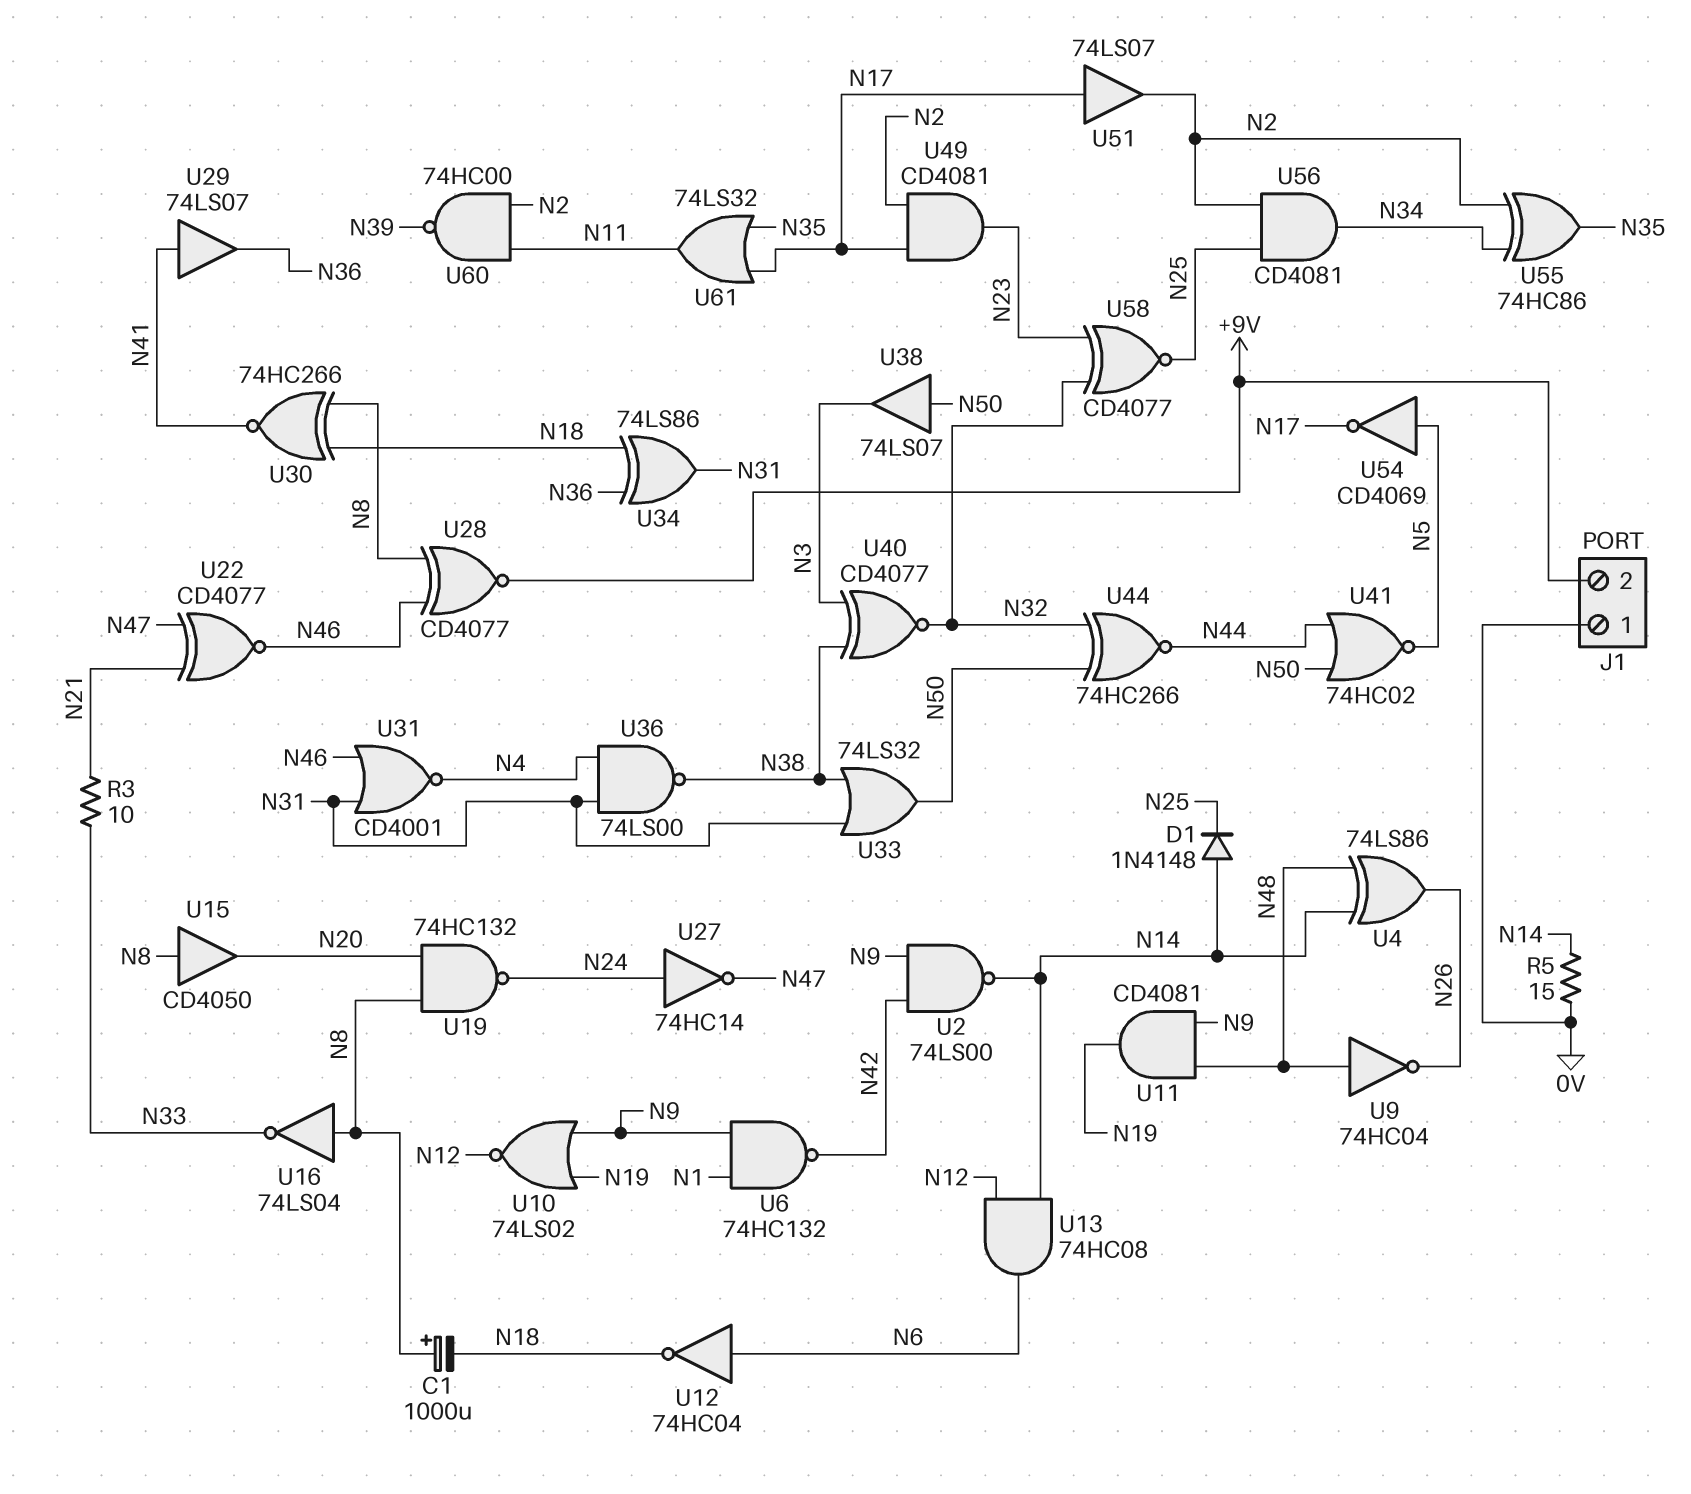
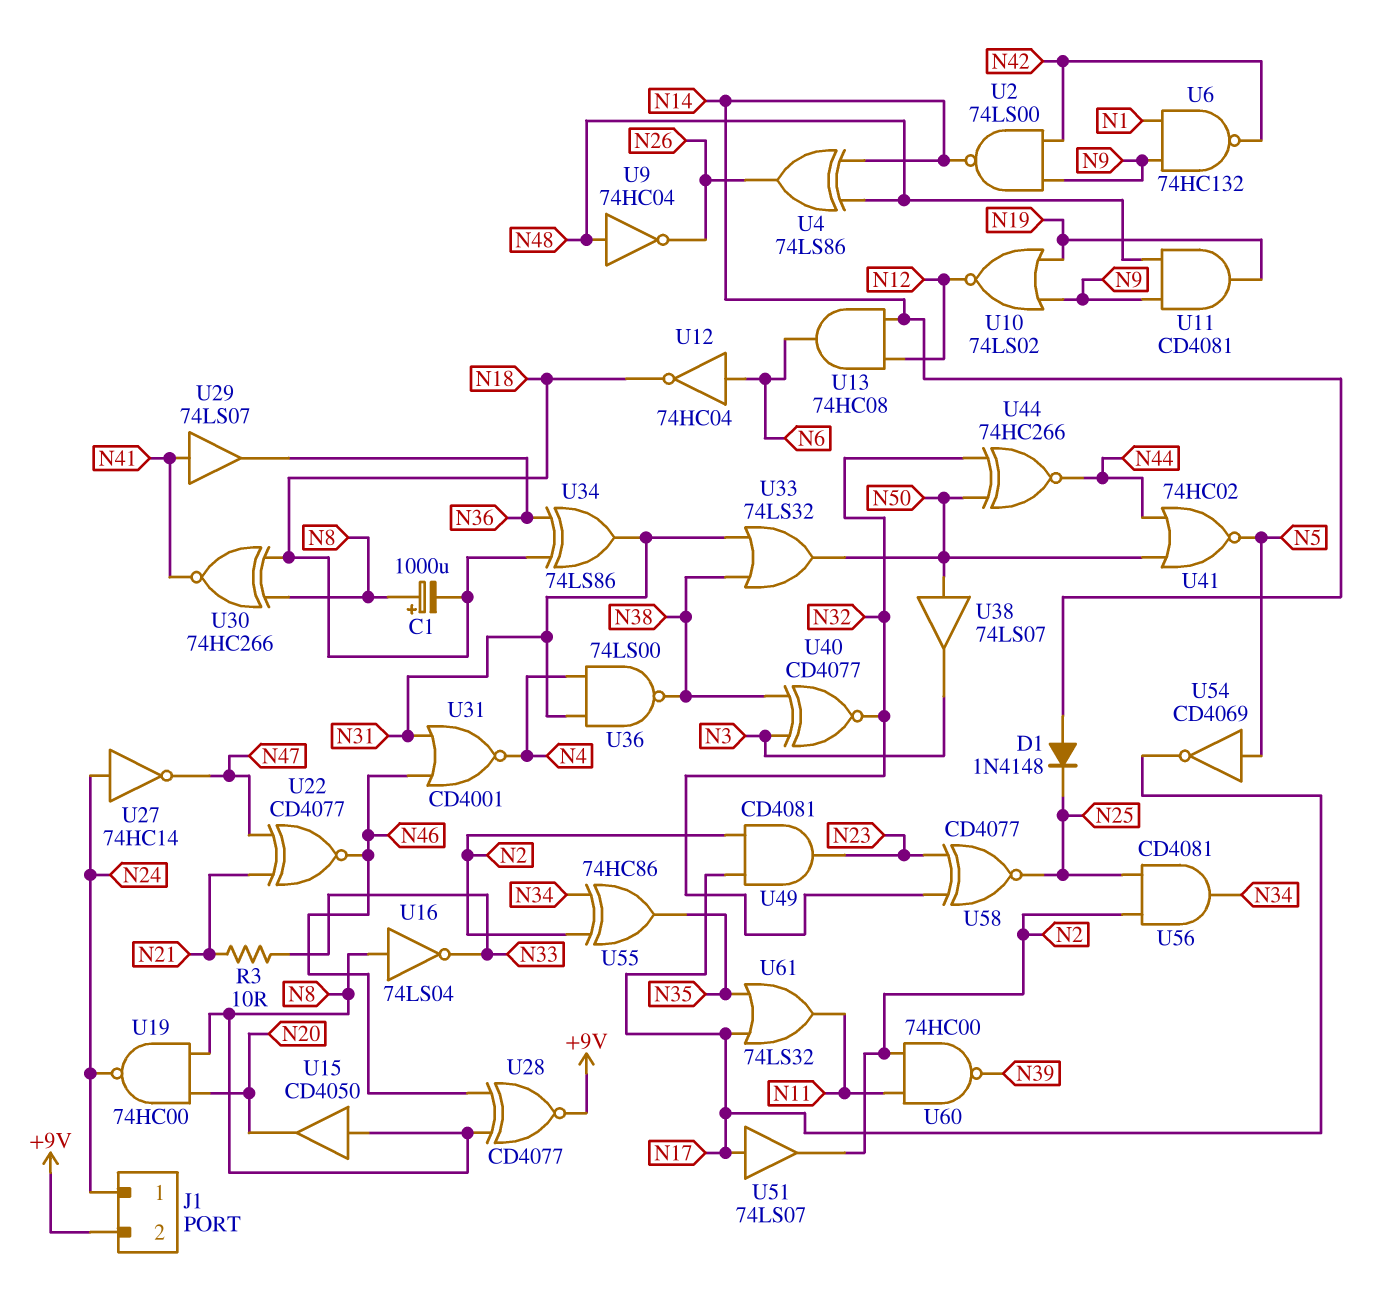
J1 pin 1: 0V -> N24
R5: 15 (0V, N14) -> none
U19: NAND 74HC132 (in N8, in N20, out N24) -> NAND 74HC00 (in N8, in N20, out N24)

